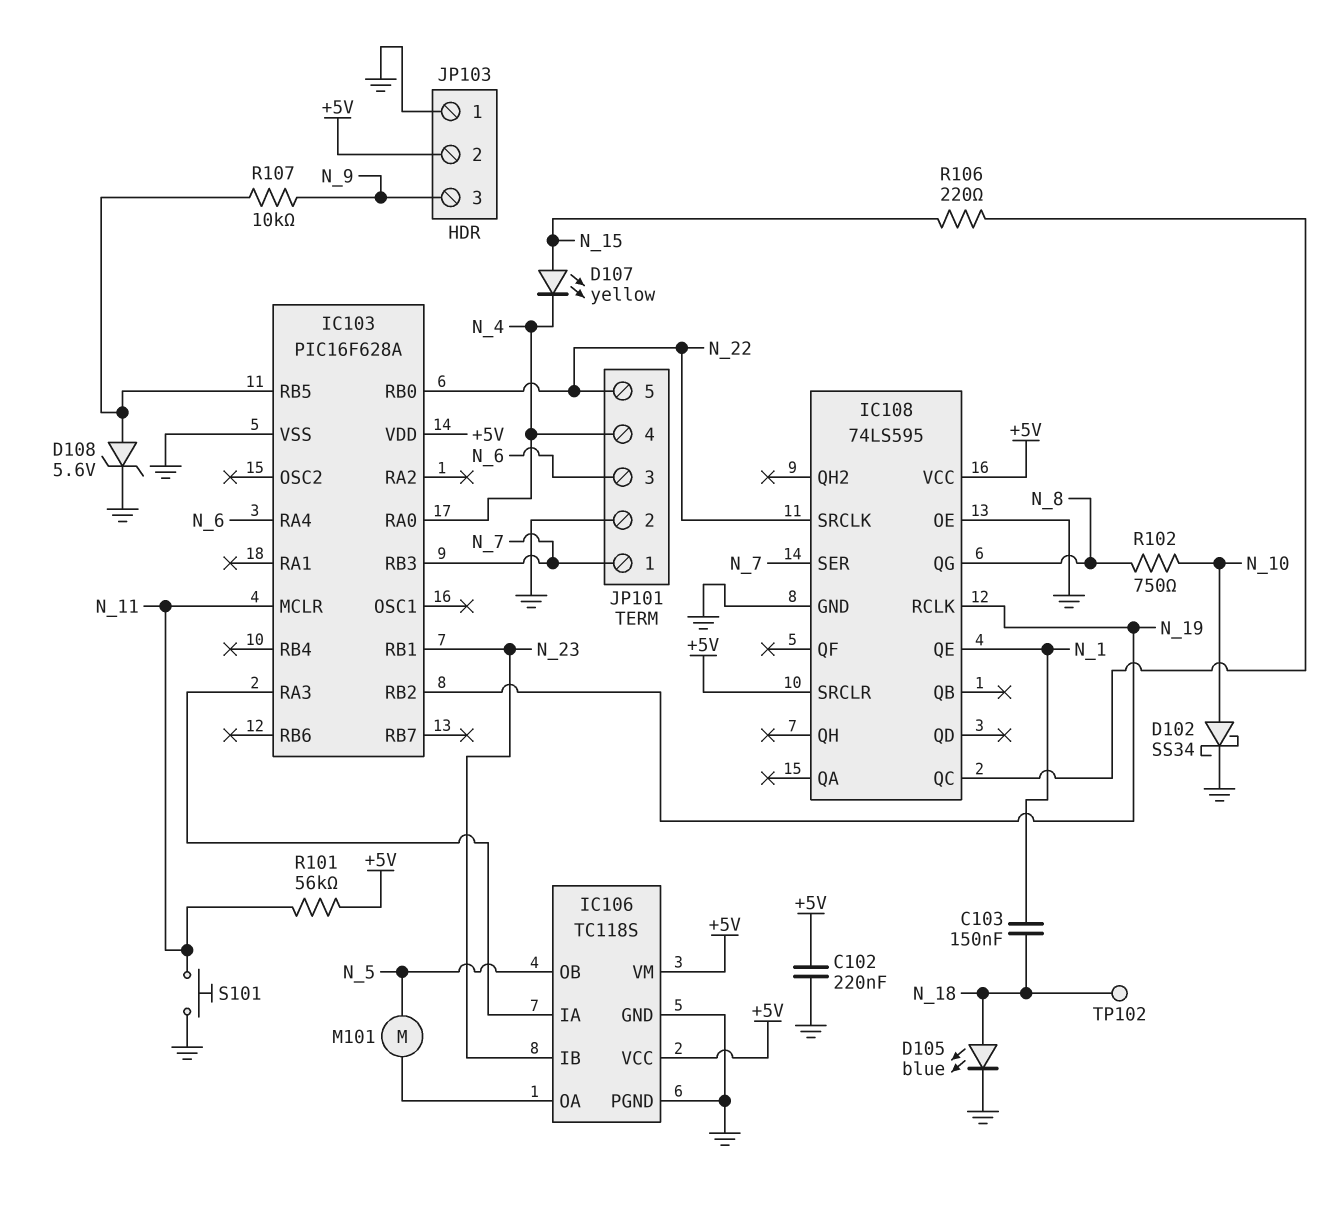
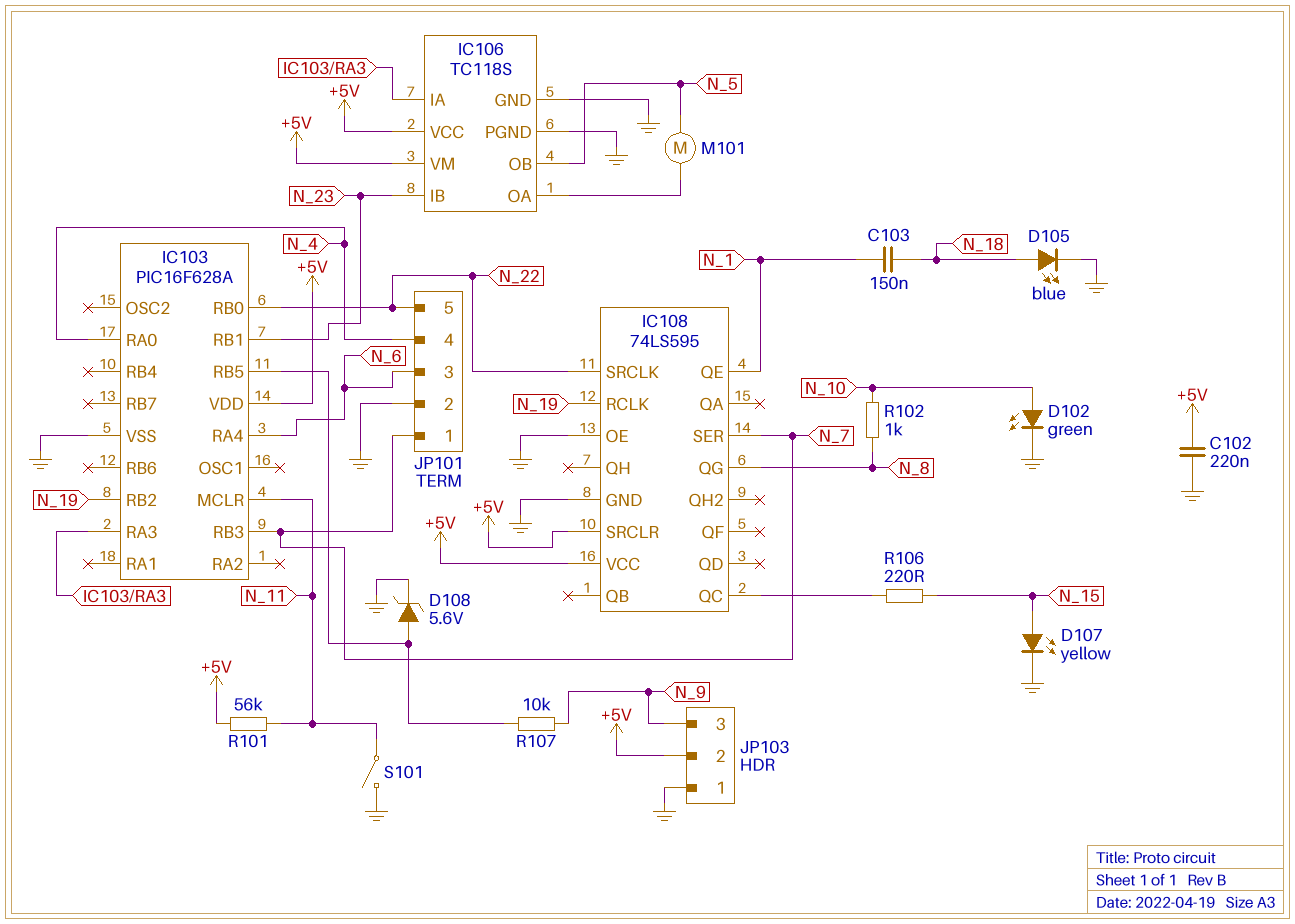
D102: schottky SS34 (A N_10, K GND) -> LED green (A N_10, K GND)
D107: LED yellow (A N_15, K N_4) -> LED yellow (A N_15, K GND)
R102: 750 (N_8, N_10) -> 1k (N_8, N_10)
S101: button (GND, N_11) -> switch (GND, N_11)
TP102: test point (N_18) -> none

